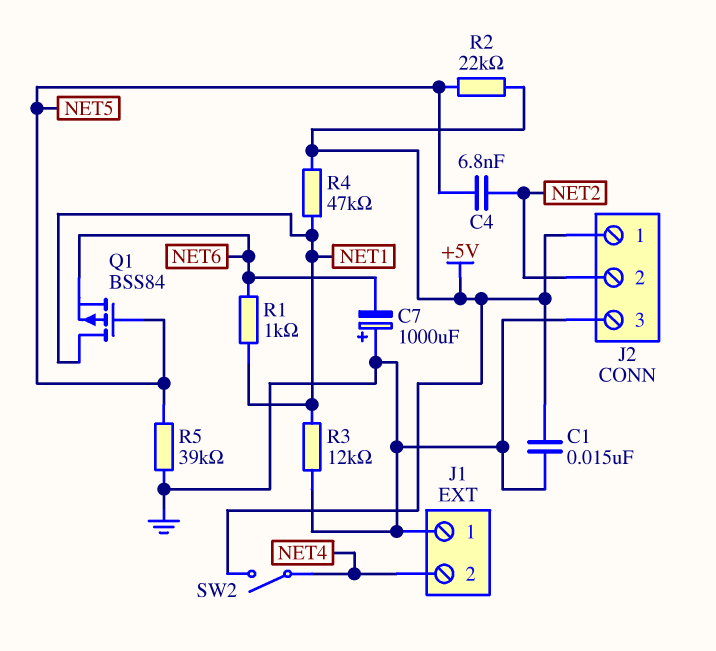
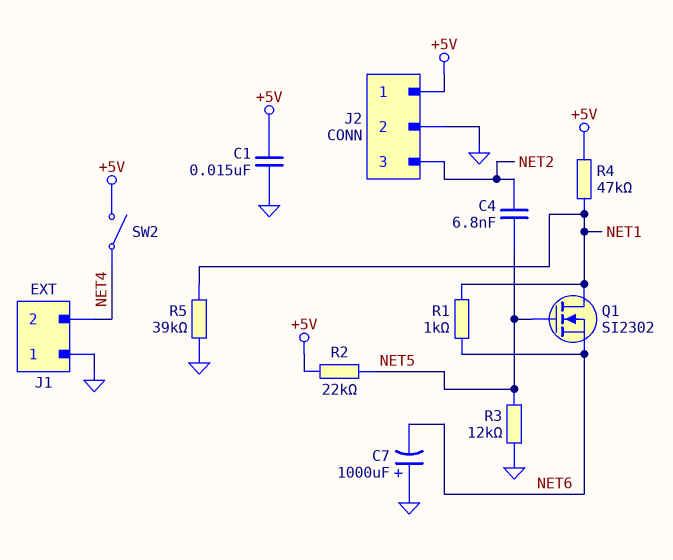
J2 pin 2: NET2 -> GND
J2 pin 3: GND -> NET2
Q1: PMOS BSS84 (G NET5, D NET1, S NET6) -> NMOS SI2302 (G NET5, D NET1, S NET6)
R3: 12k (GND, NET1) -> 12k (GND, NET5)
R5: 39k (GND, NET5) -> 39k (GND, NET1)

